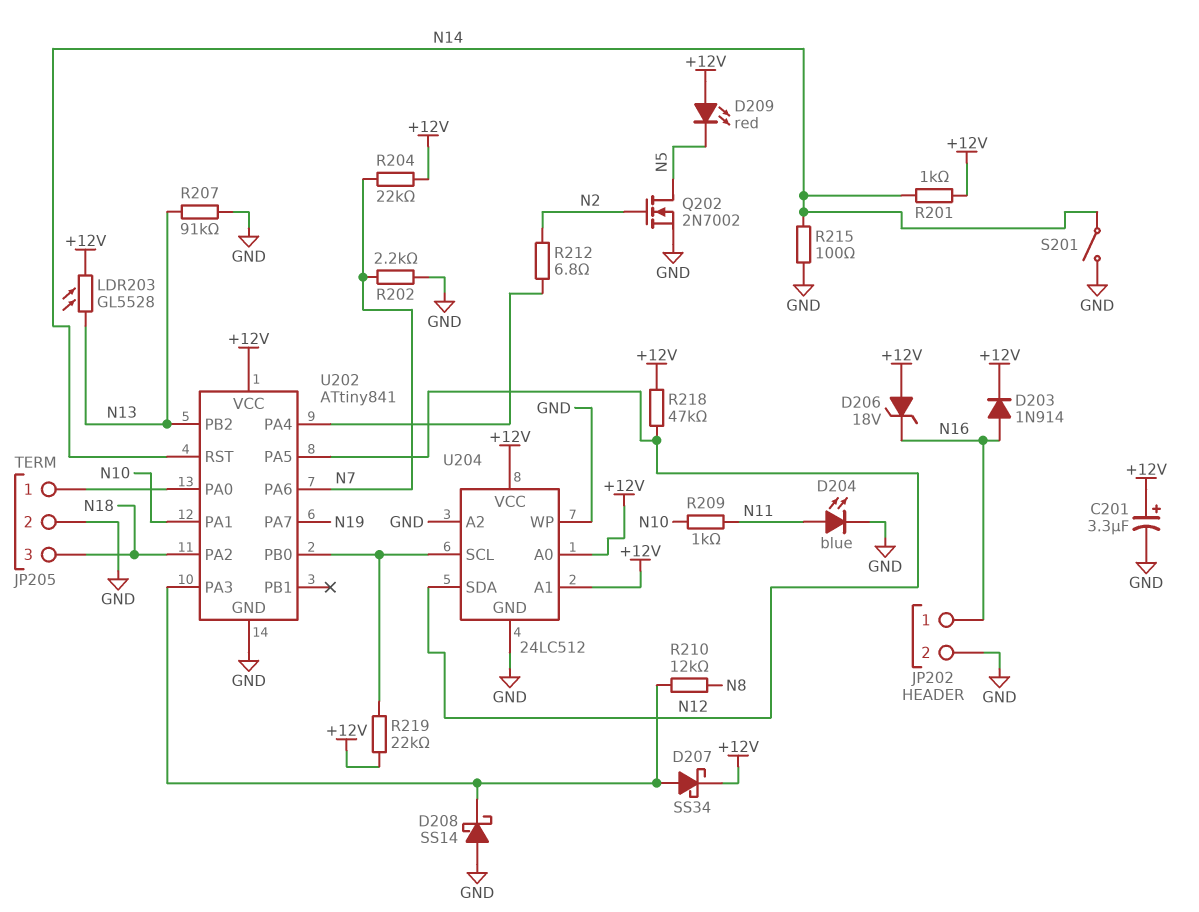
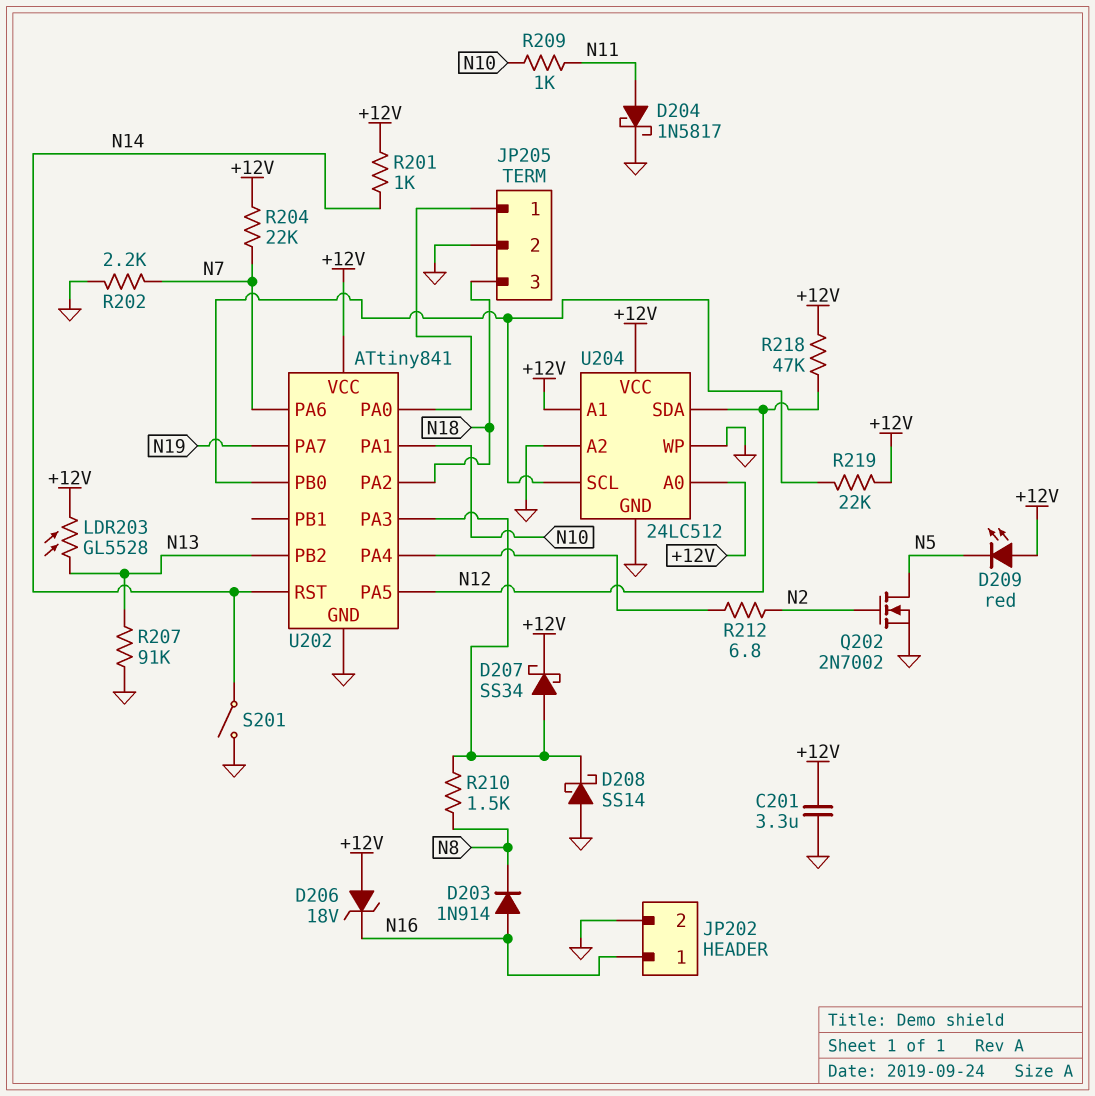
C201: 3.3uF (plus +12V, minus GND) -> 3.3uF (+12V, GND)
D203: diode 1N914 (A N16, K +12V) -> diode 1N914 (A N16, K N8)
D204: LED blue (A N11, K GND) -> schottky 1N5817 (A N11, K GND)
R210: 12k (N8, U202/PA3) -> 1.5k (N8, U202/PA3)
R215: 100 (GND, N14) -> none

